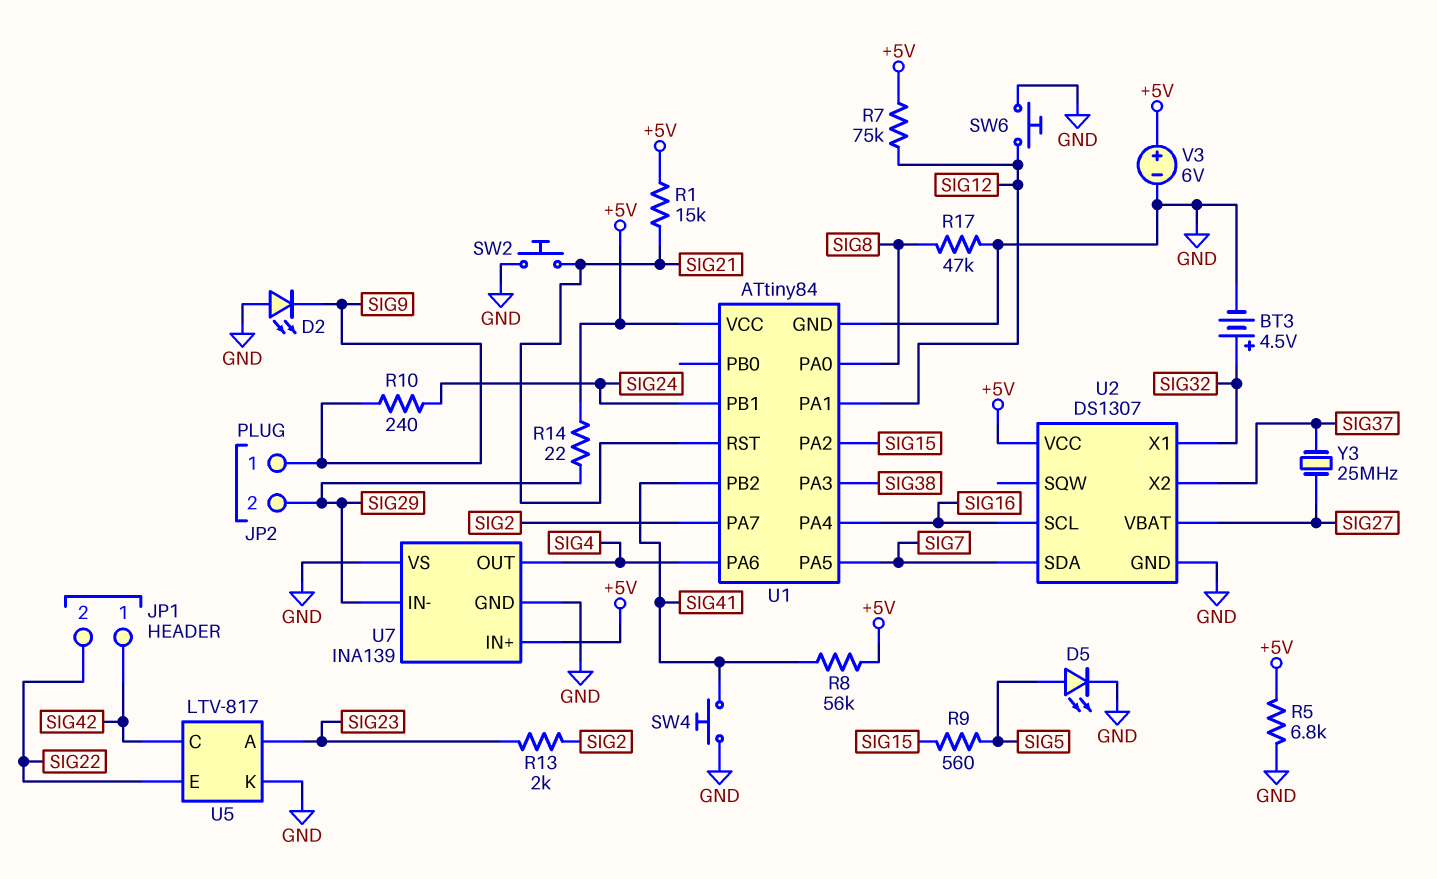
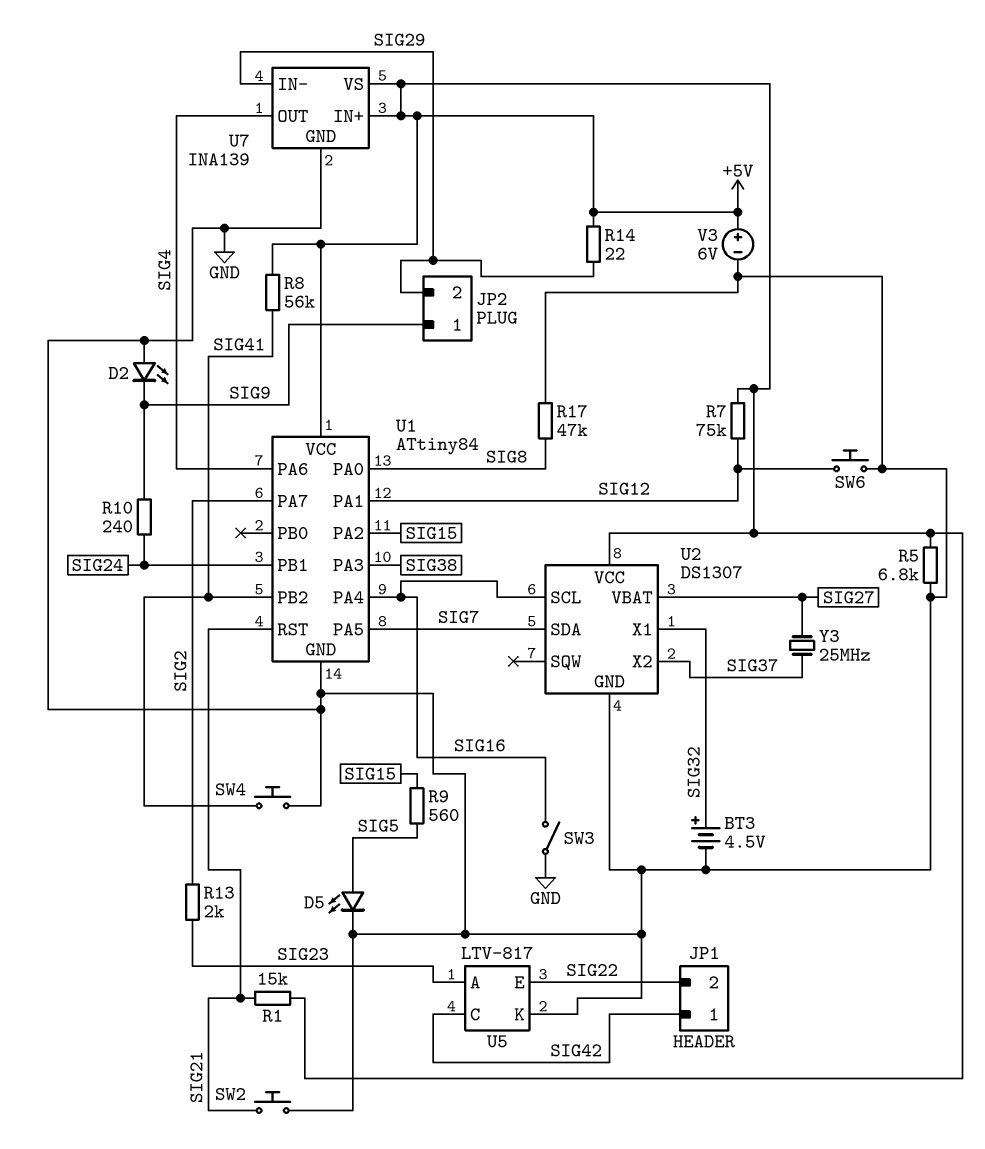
SW3: none -> switch (GND, SIG16)
U7 pin VS: GND -> +5V

